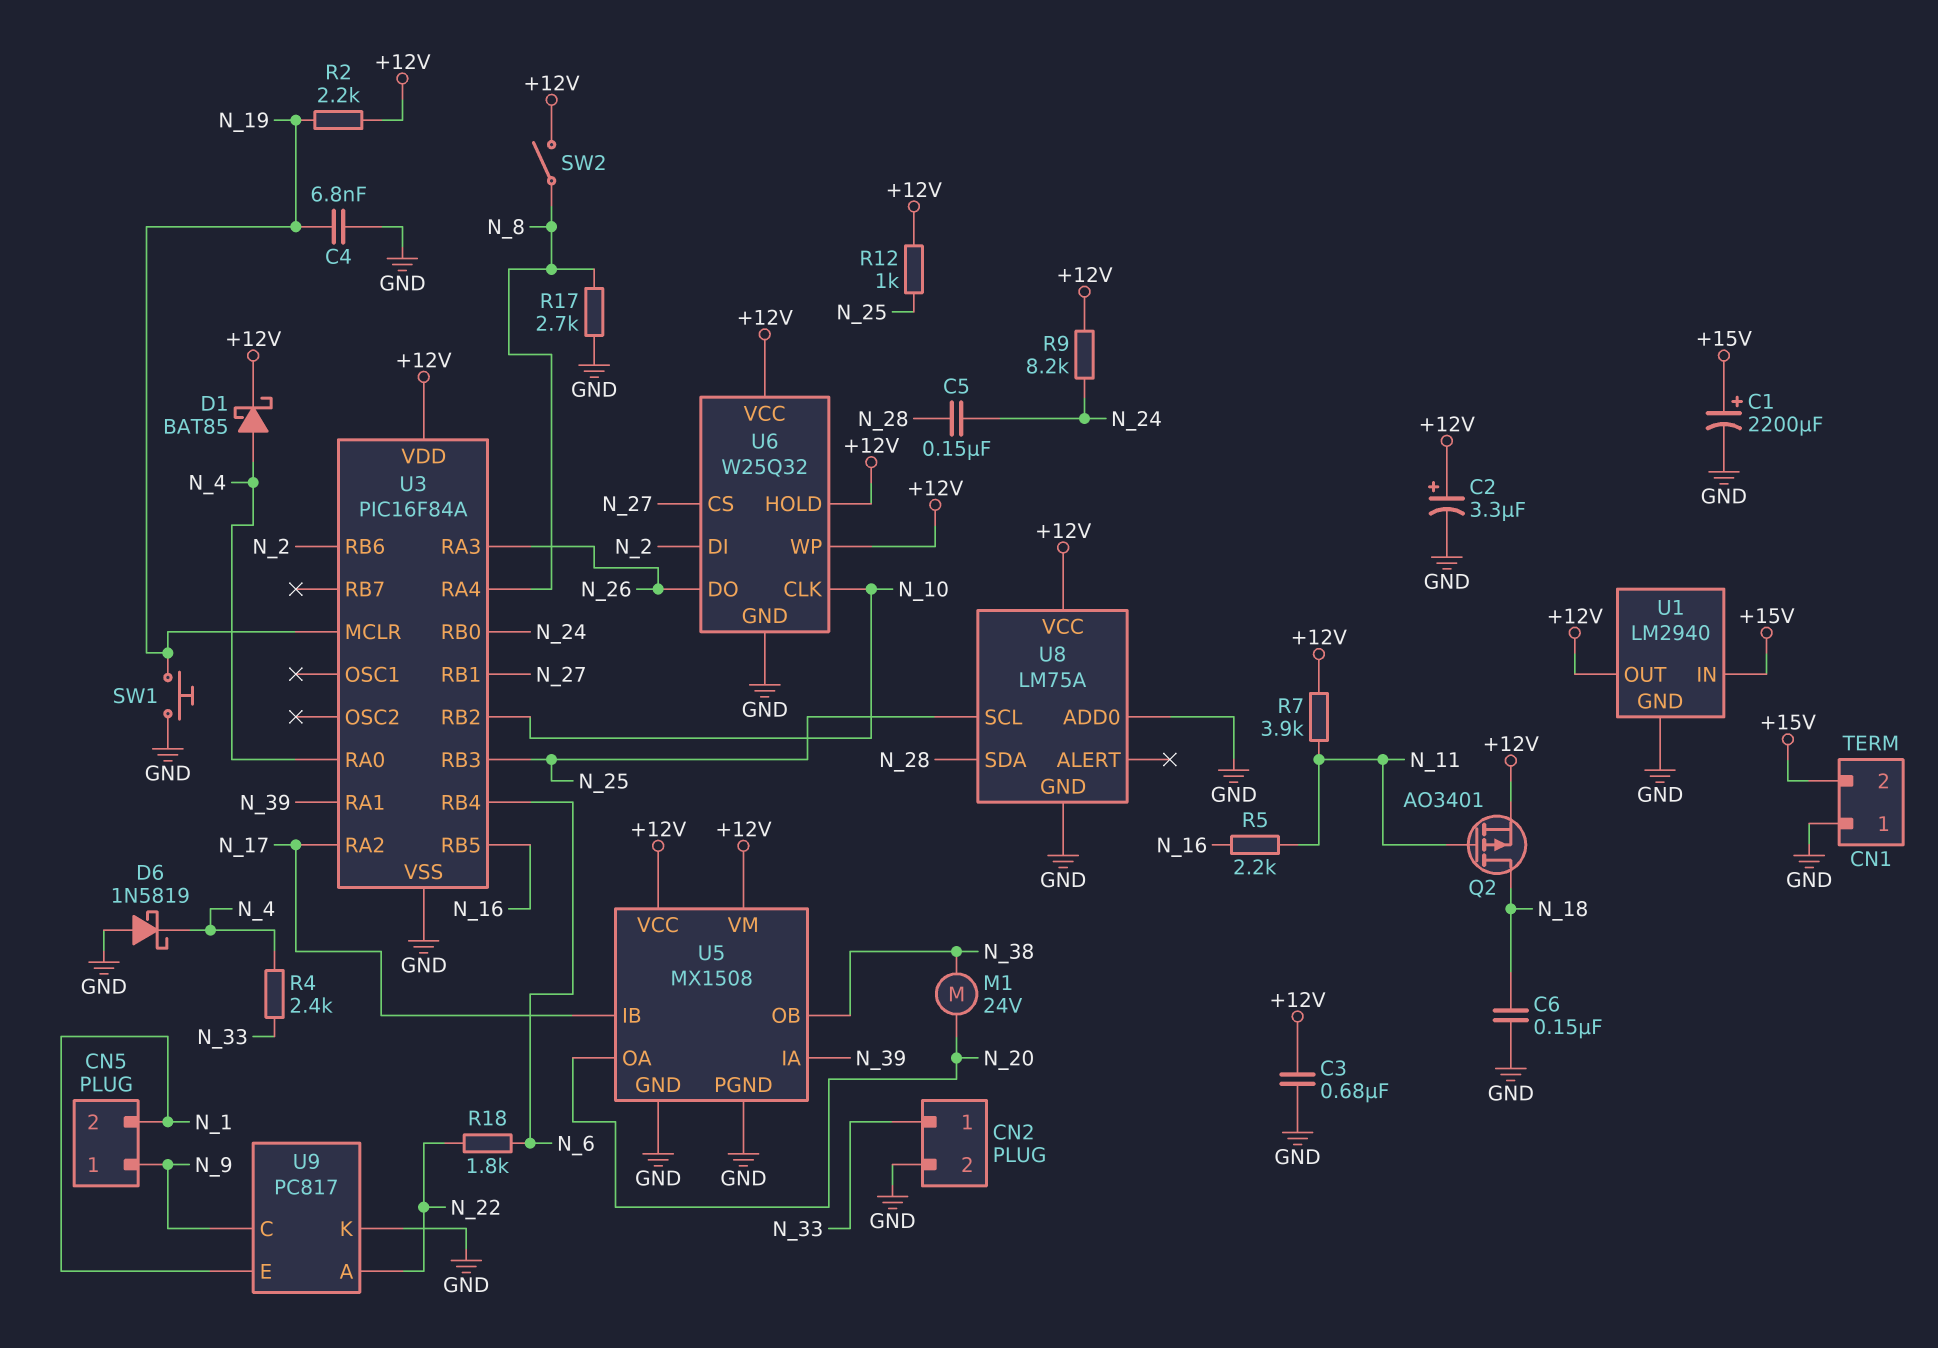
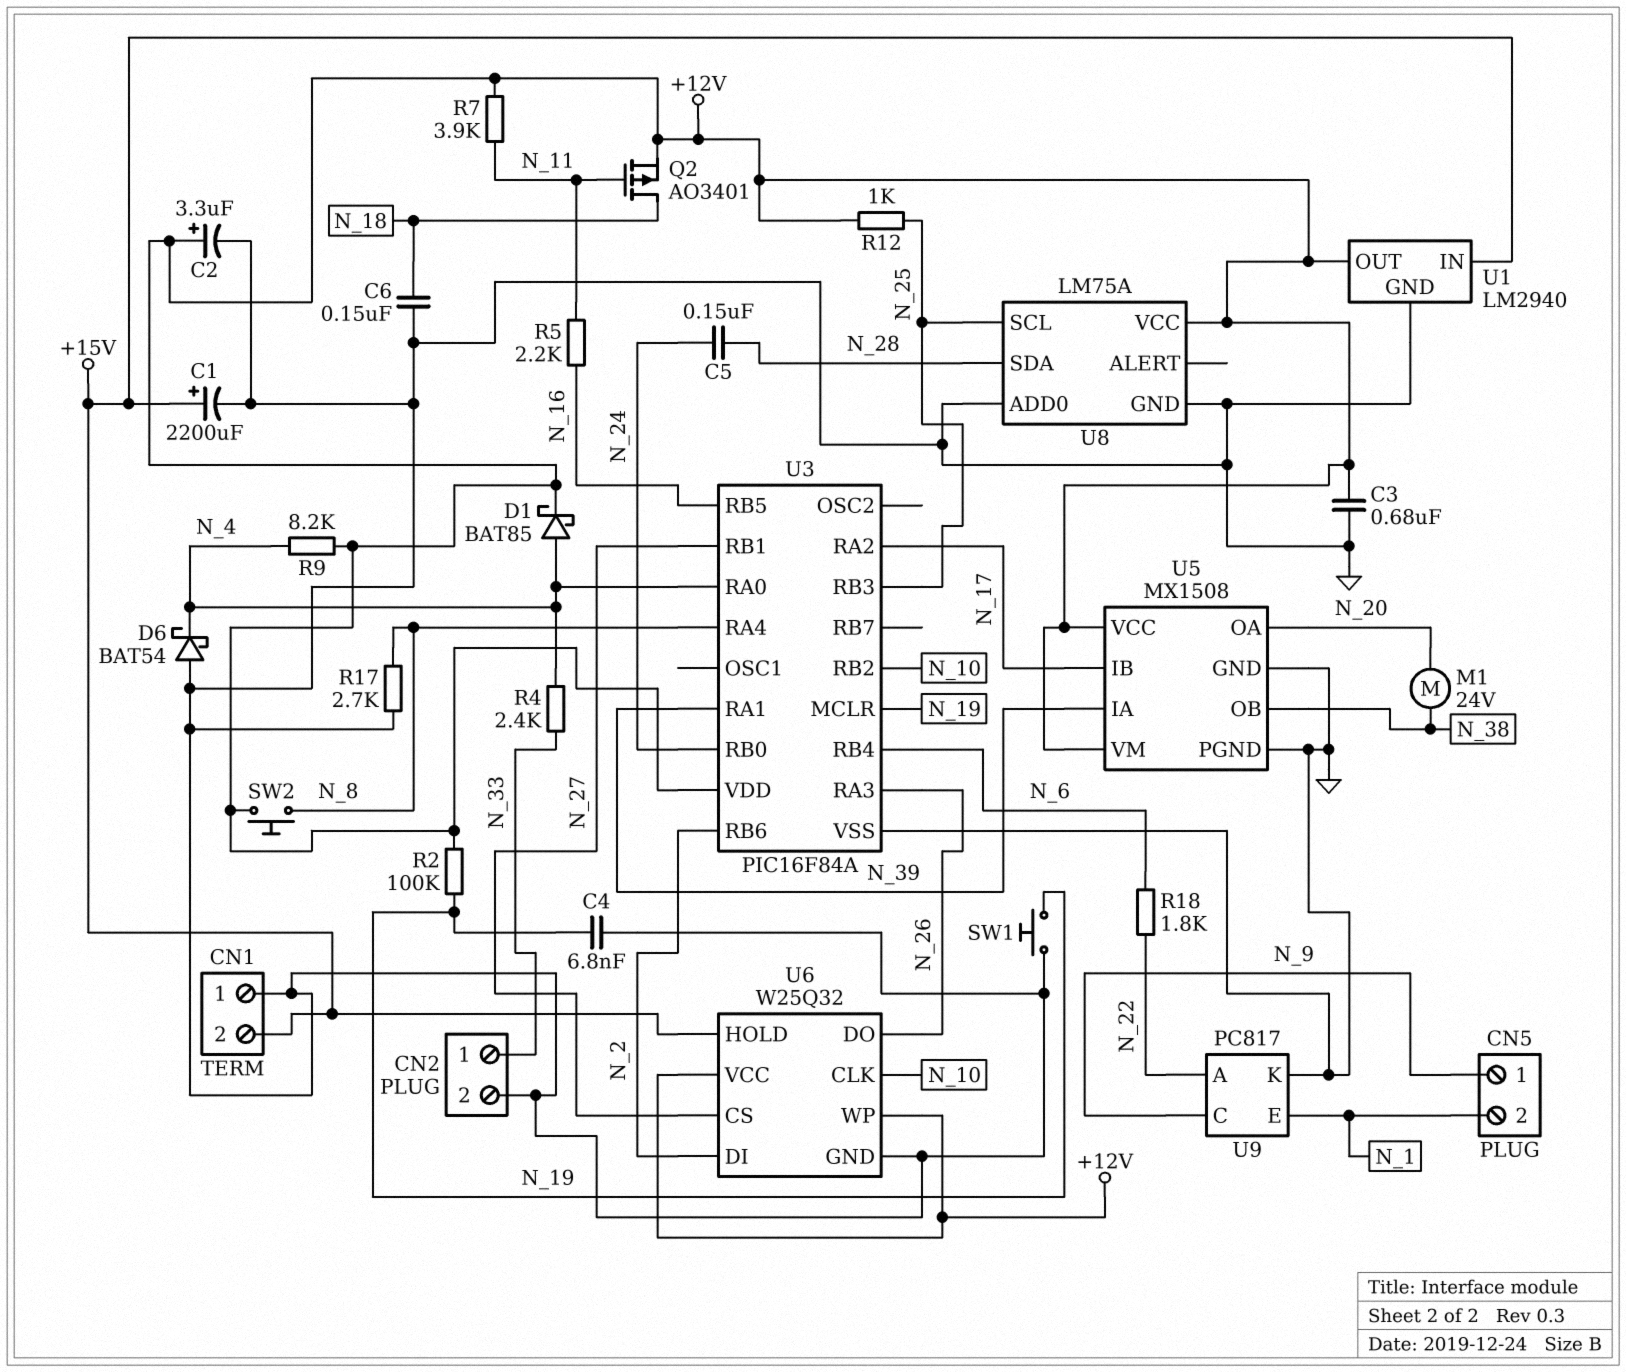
D6: schottky 1N5819 (A GND, K N_4) -> schottky BAT54 (A GND, K N_4)
R2: 2.2k (+12V, N_19) -> 100k (+12V, N_19)
R9: 8.2k (+12V, N_24) -> 8.2k (+12V, N_4)
SW2: switch (+12V, N_8) -> button (+12V, N_8)
U6 pin HOLD: +12V -> +15V

